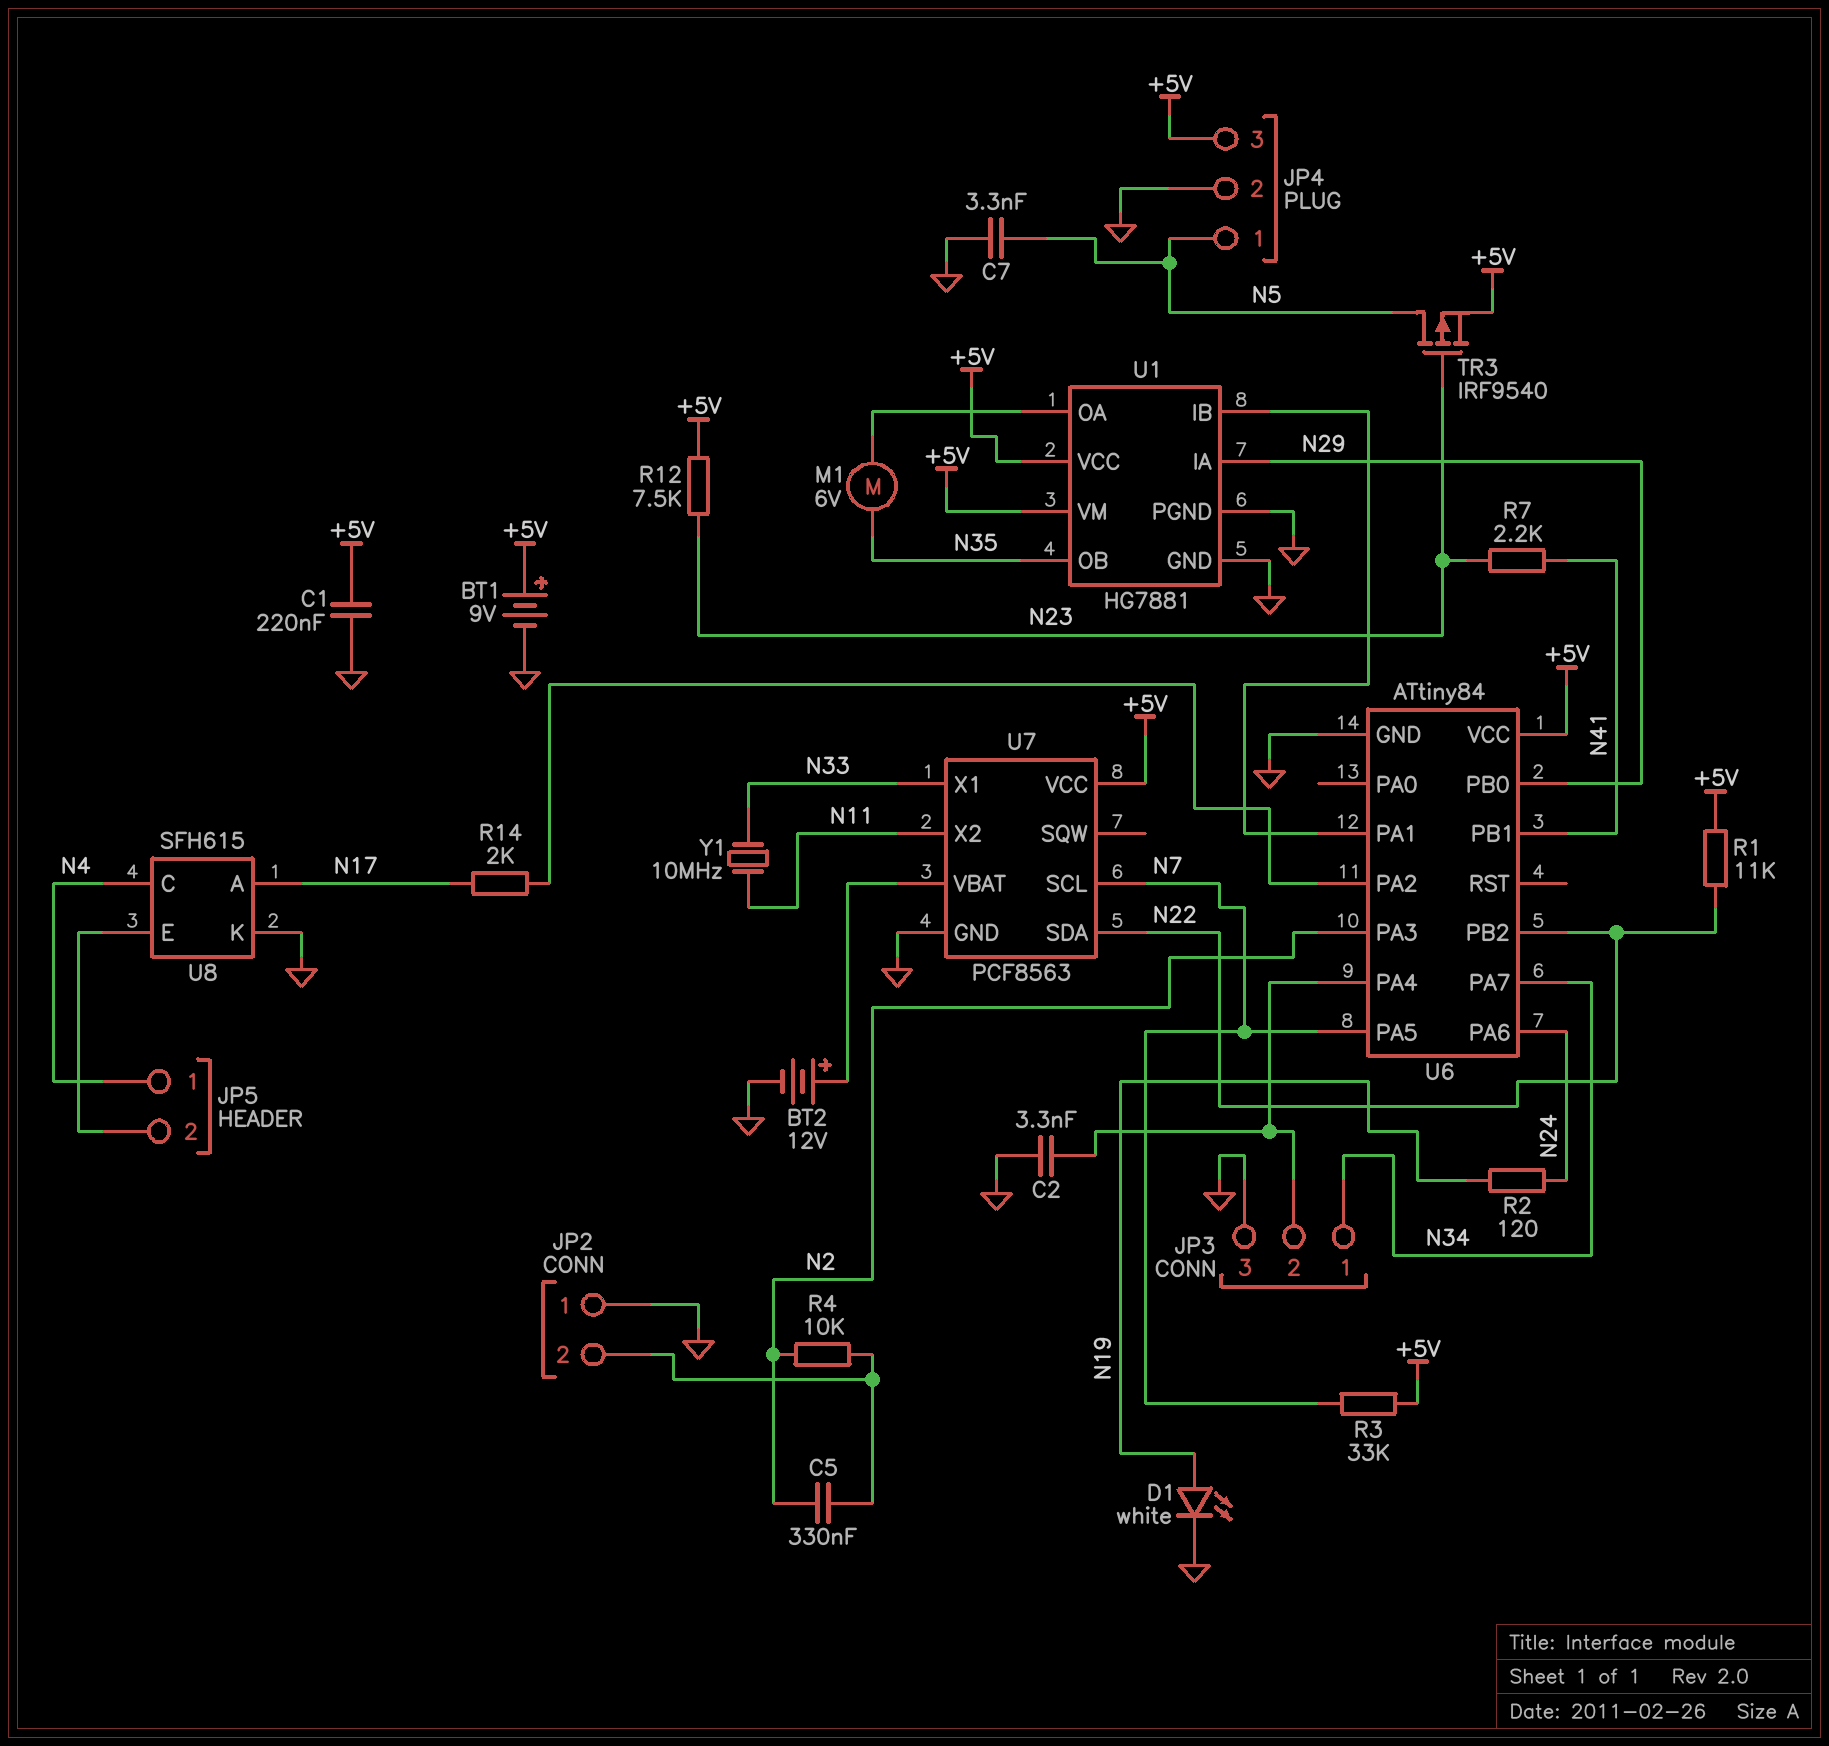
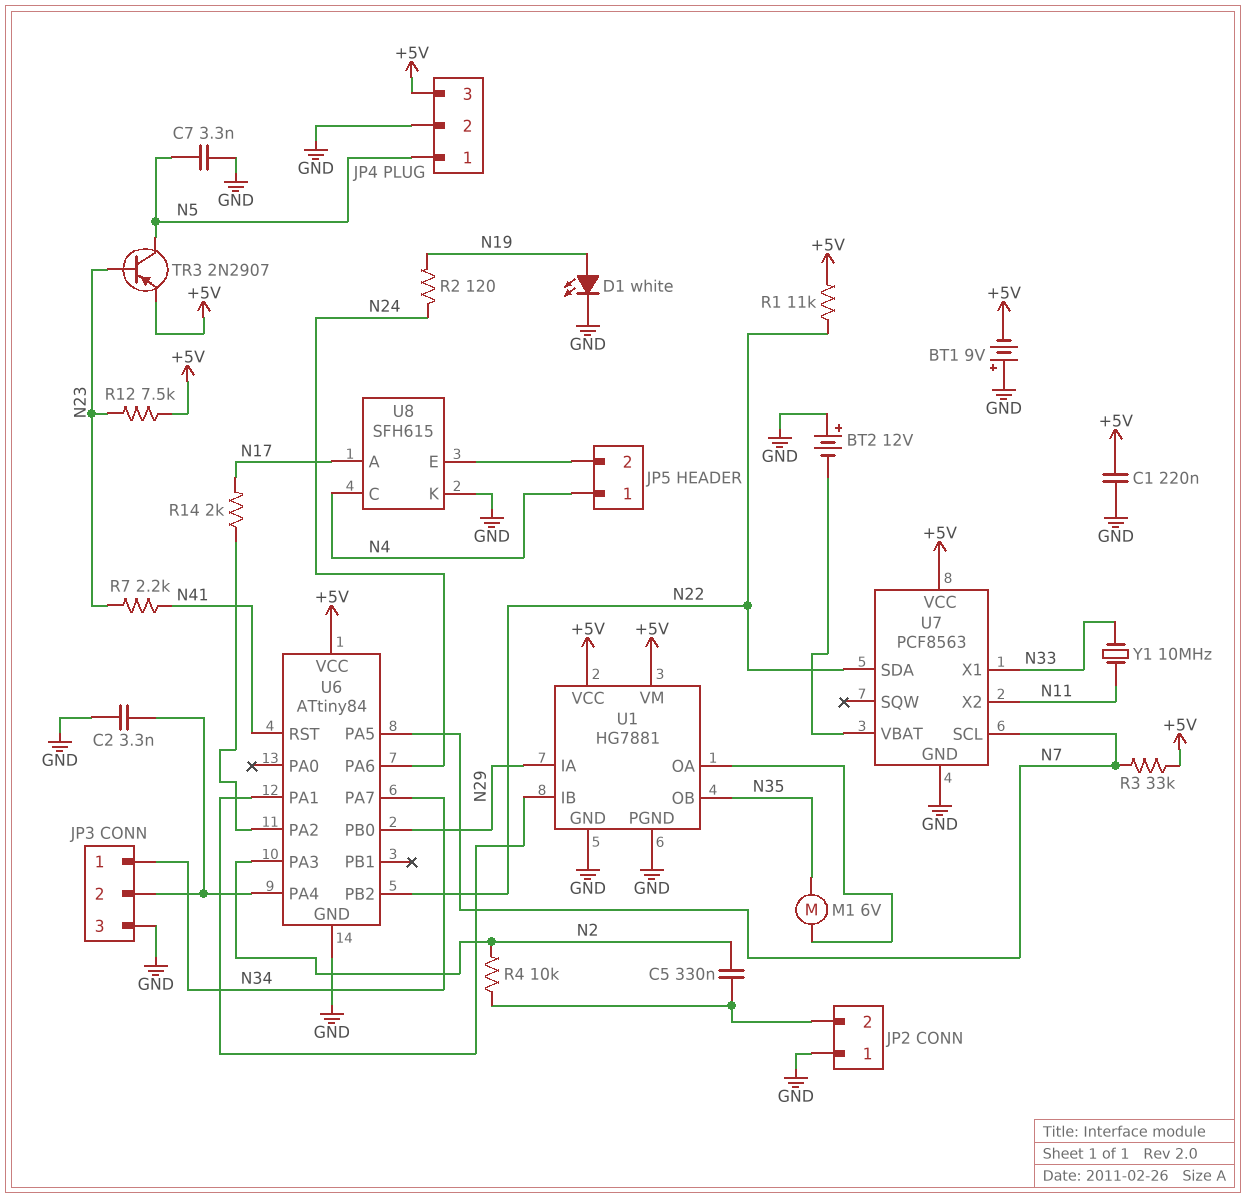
BT1: 9V (plus +5V, minus GND) -> 9V (plus GND, minus +5V)
BT2: 12V (plus U7/VBAT, minus GND) -> 12V (plus GND, minus U7/VBAT)
TR3: PMOS IRF9540 (G N23, D N5, S +5V) -> PNP 2N2907 (B N23, C N5, E +5V)
U6 pin PB1: N41 -> none
U6 pin RST: none -> N41

